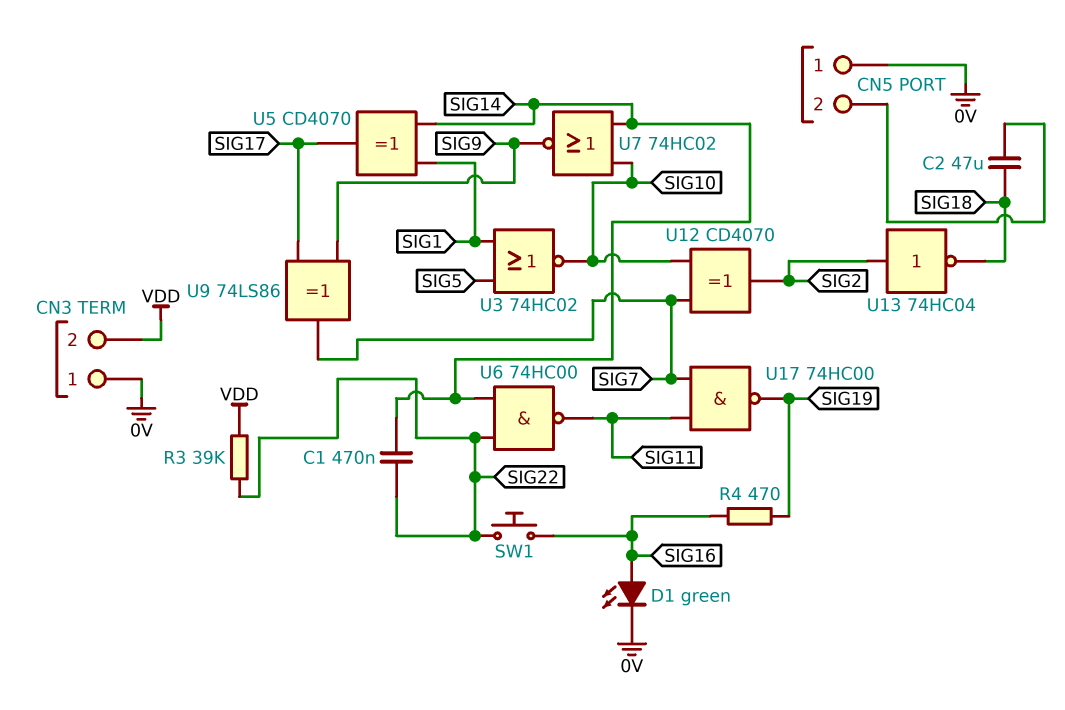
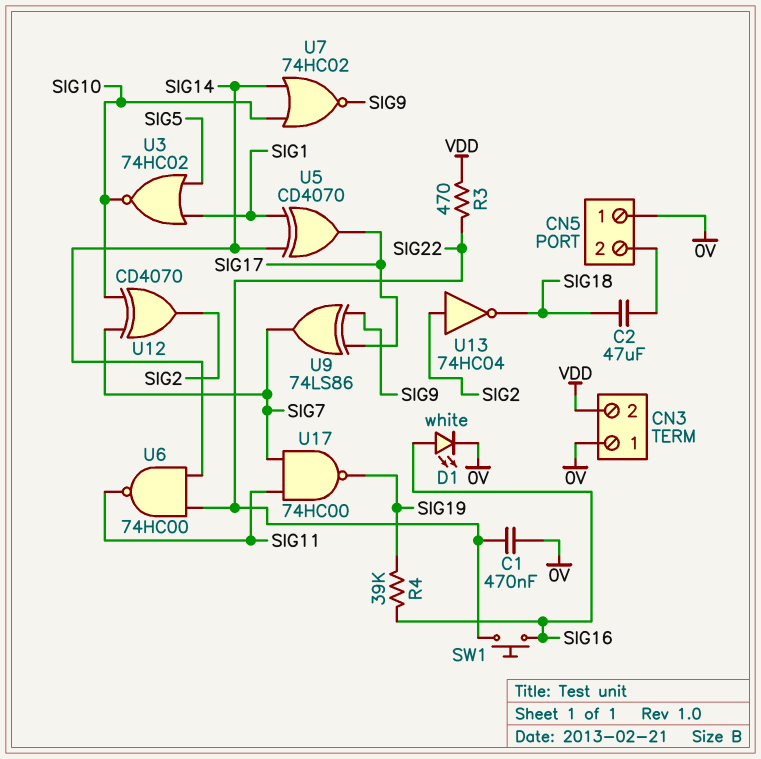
C1: 470nF (SIG14, SIG22) -> 470nF (0V, SIG22)
D1: LED green (A SIG16, K 0V) -> LED white (A SIG16, K 0V)
R3: 39k (SIG22, VDD) -> 470 (SIG22, VDD)
R4: 470 (SIG16, SIG19) -> 39k (SIG16, SIG19)

